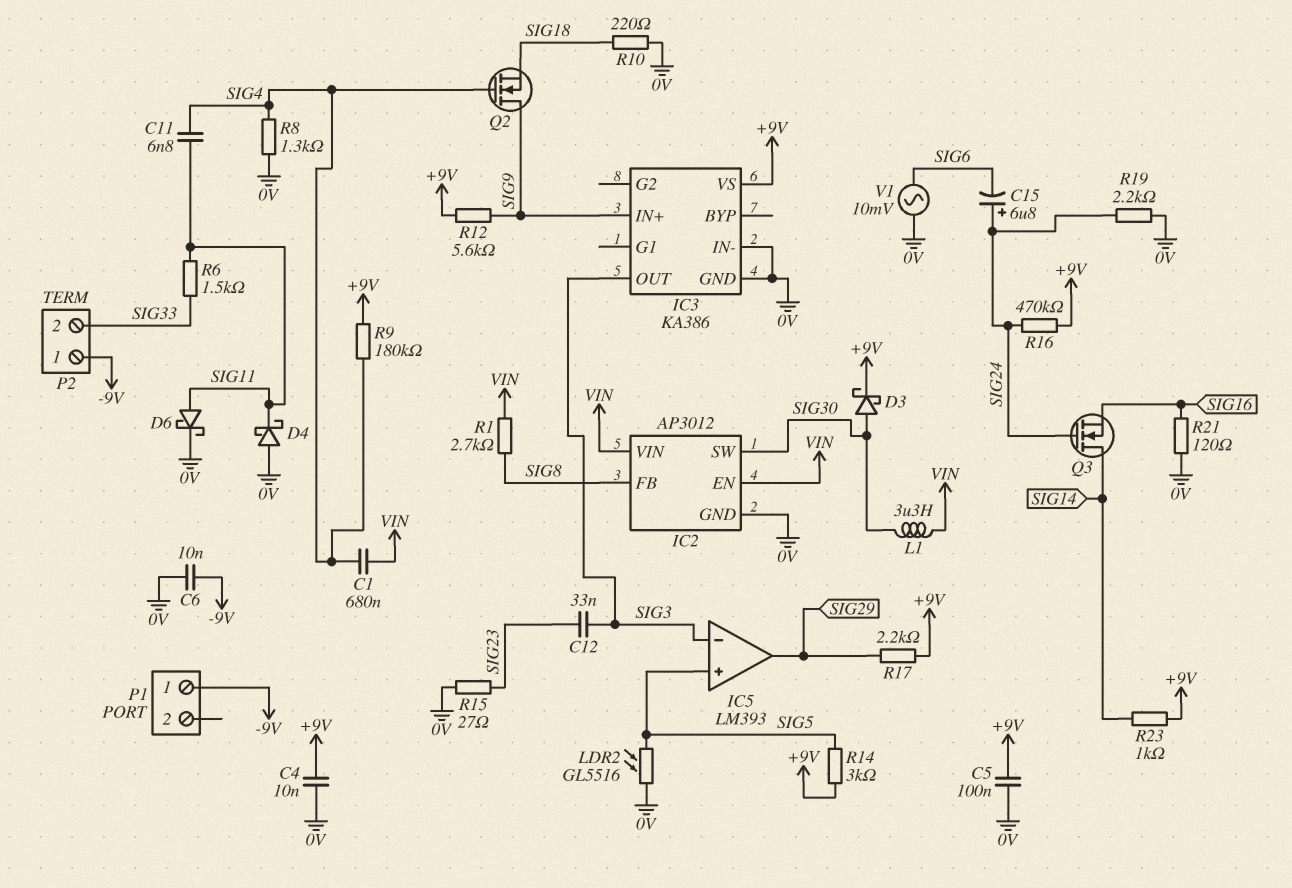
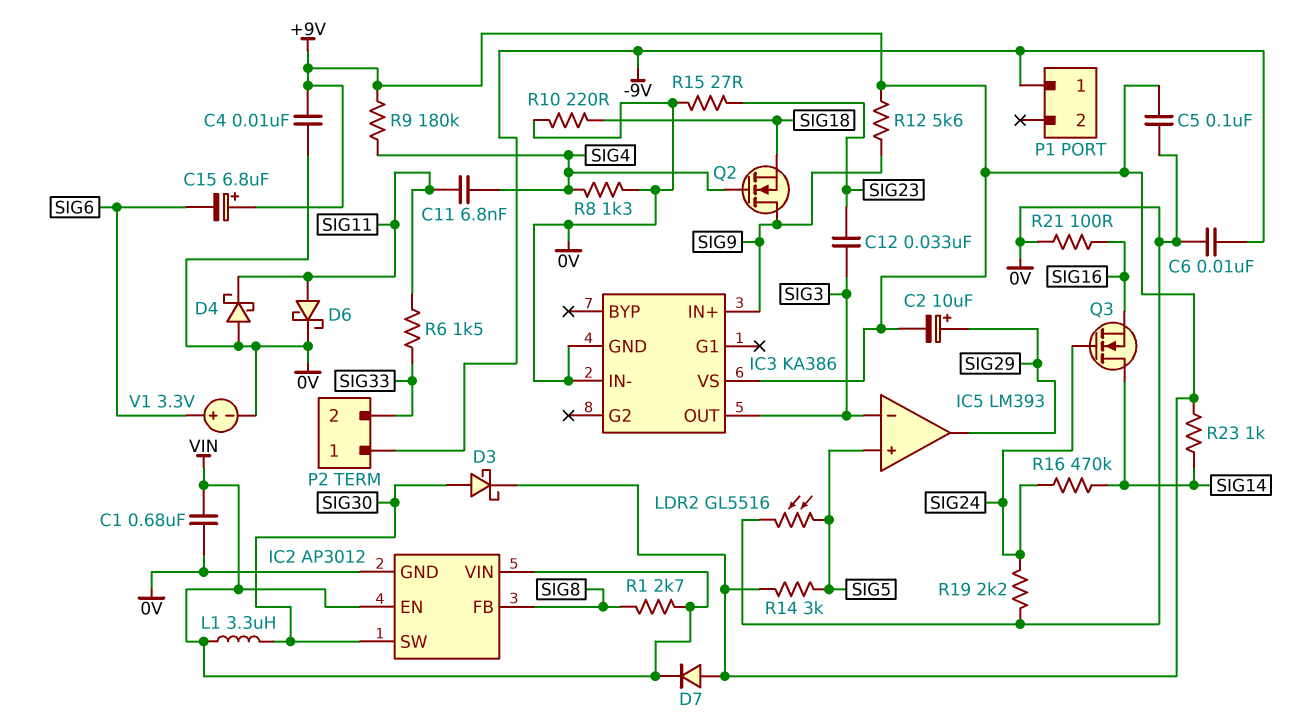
C1: 680nF (SIG4, VIN) -> 680nF (0V, VIN)
C2: none -> 10uF (plus SIG29, minus +9V)
C15: 6.8uF (plus SIG24, minus SIG6) -> 6.8uF (plus +9V, minus SIG6)
D7: none -> diode (A +9V, K VIN)
R16: 470k (+9V, SIG24) -> 470k (SIG14, SIG24)
R17: 2.2k (+9V, SIG29) -> none
R21: 120 (0V, SIG16) -> 100 (0V, SIG16)
V1: AC 10mV (0V, SIG6) -> 3.3V (plus SIG6, minus 0V)

